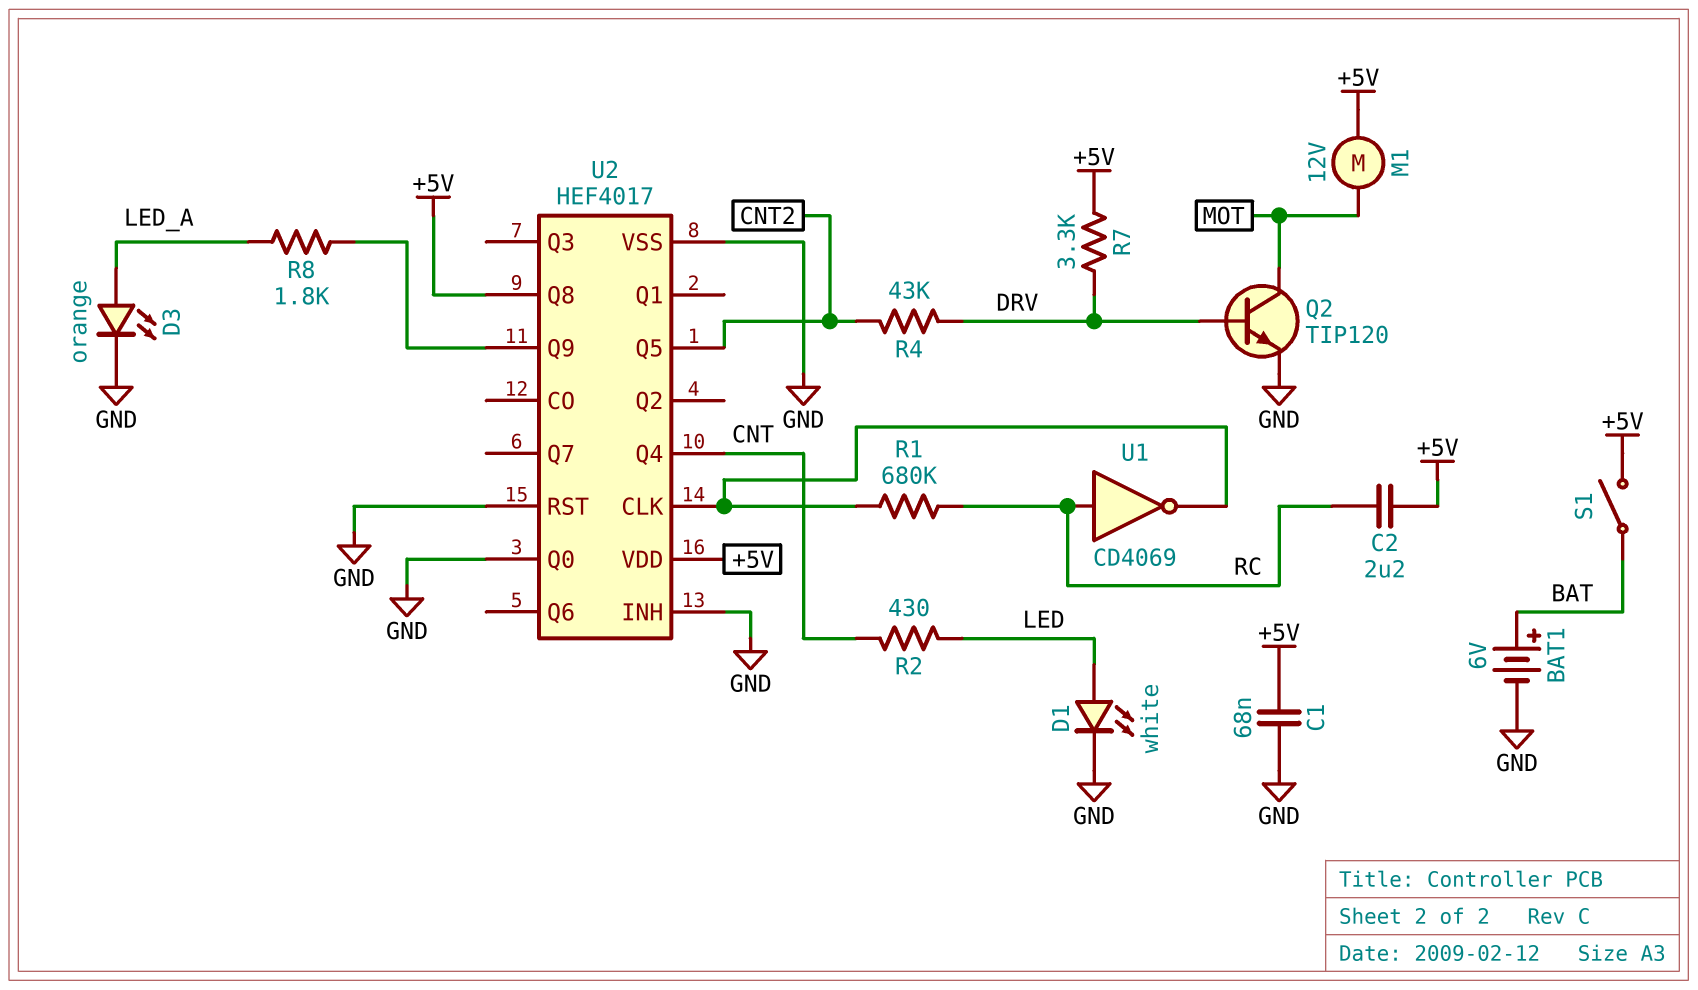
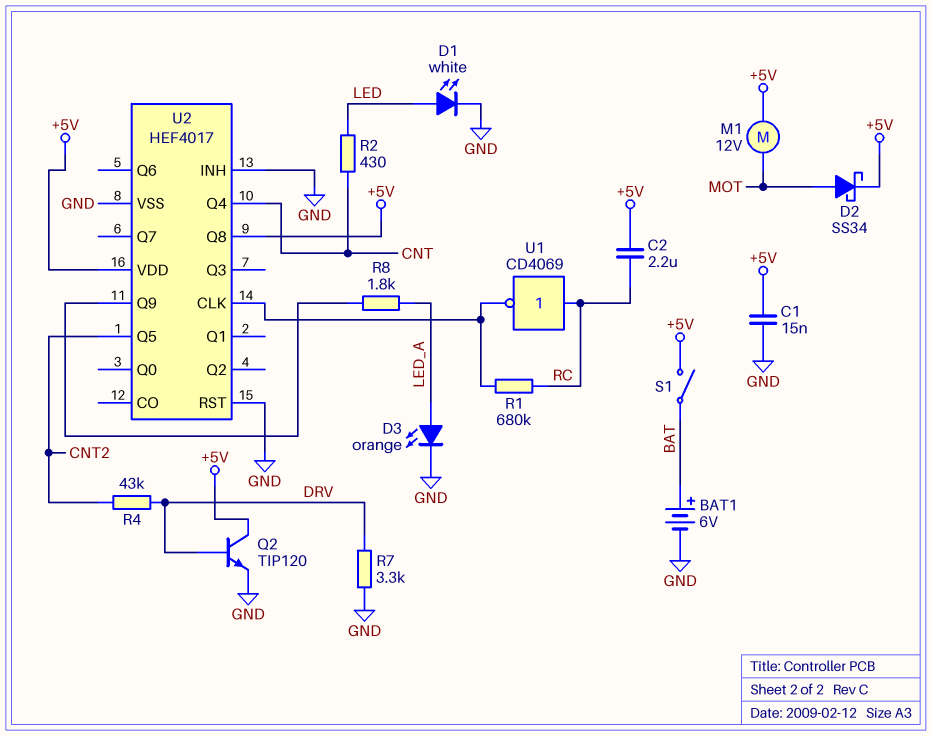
C1: 68nF (+5V, GND) -> 15nF (+5V, GND)
D2: none -> schottky SS34 (A MOT, K +5V)
Q2: NPN TIP120 (B DRV, C MOT, E GND) -> NPN TIP120 (B DRV, C +5V, E GND)
R7: 3.3k (+5V, DRV) -> 3.3k (DRV, GND)
U2 pin Q0: GND -> none

